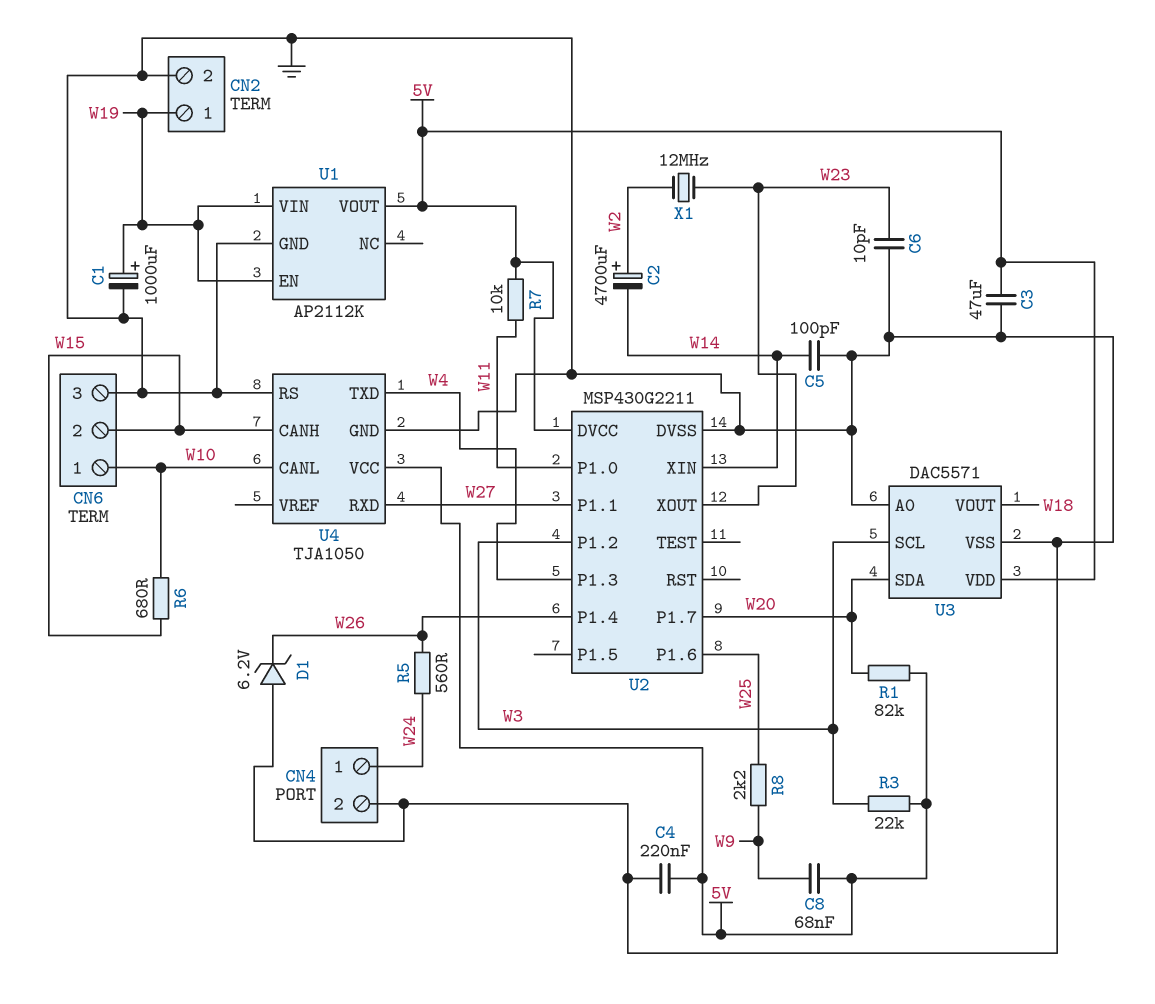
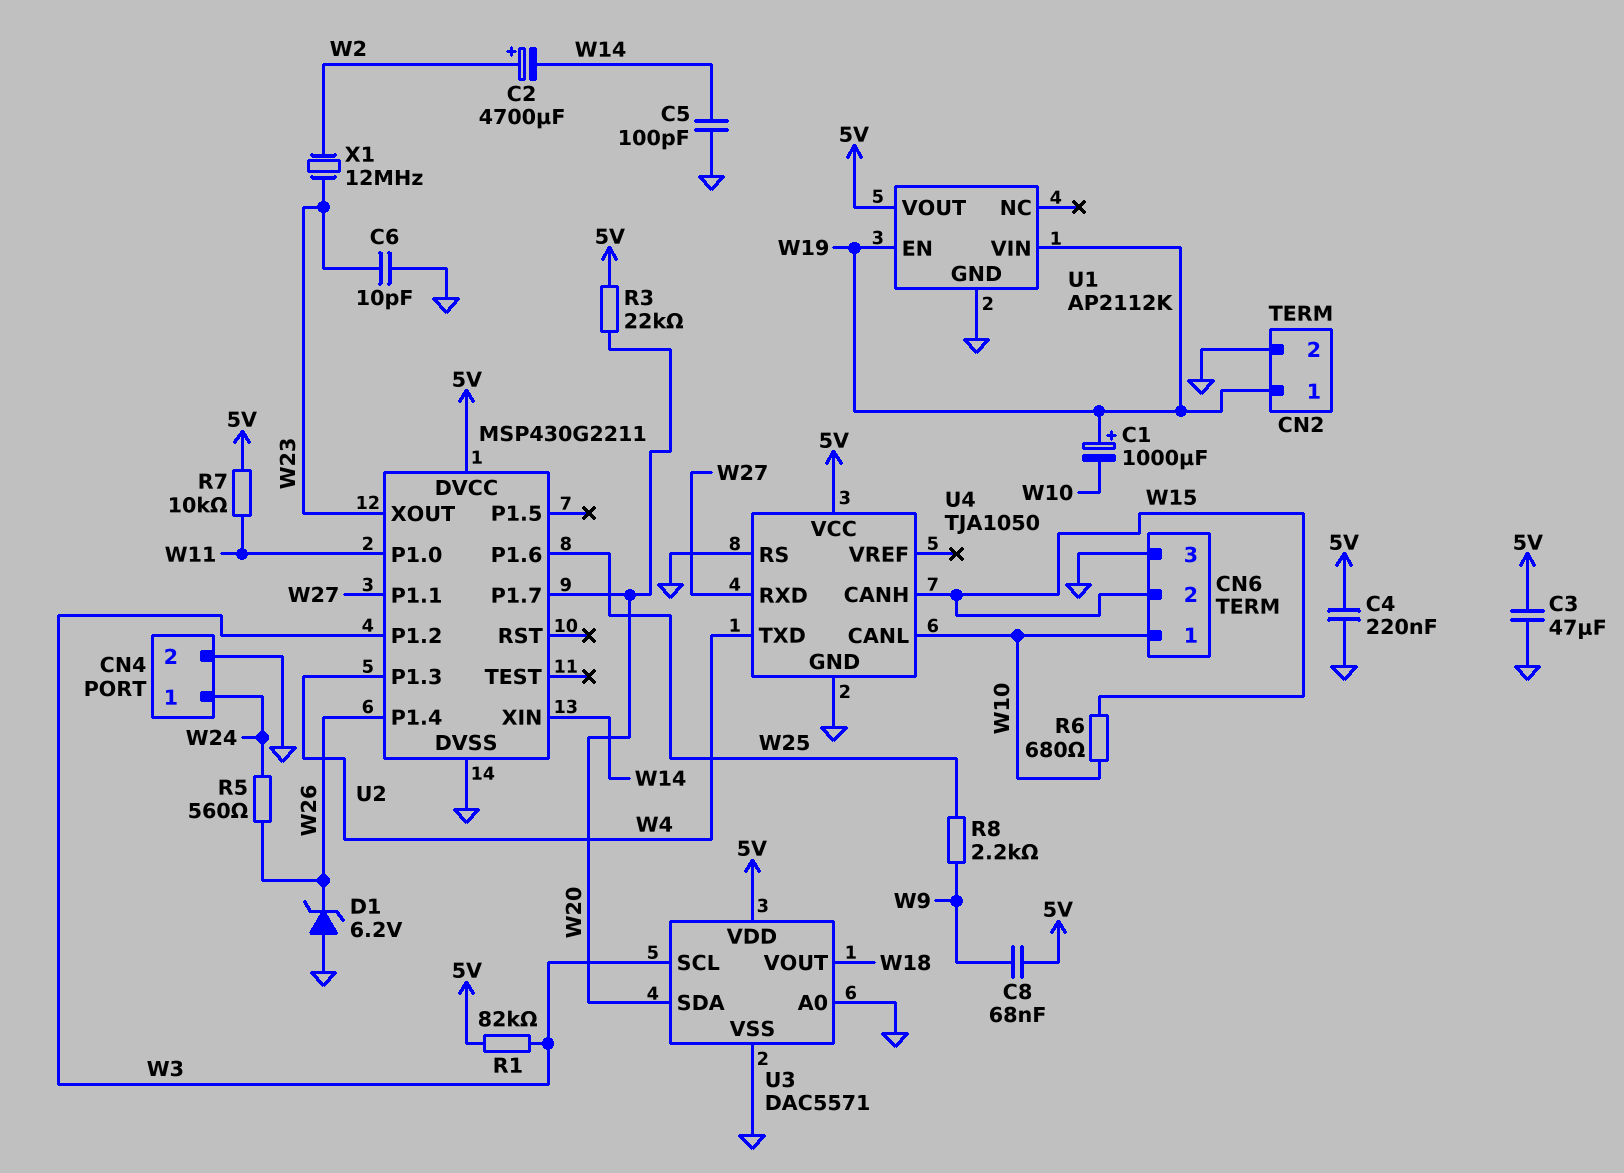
C1: 1000uF (plus W19, minus GND) -> 1000uF (plus W19, minus W10)
R1: 82k (5V, W20) -> 82k (5V, W3)
R3: 22k (5V, W3) -> 22k (5V, W20)

